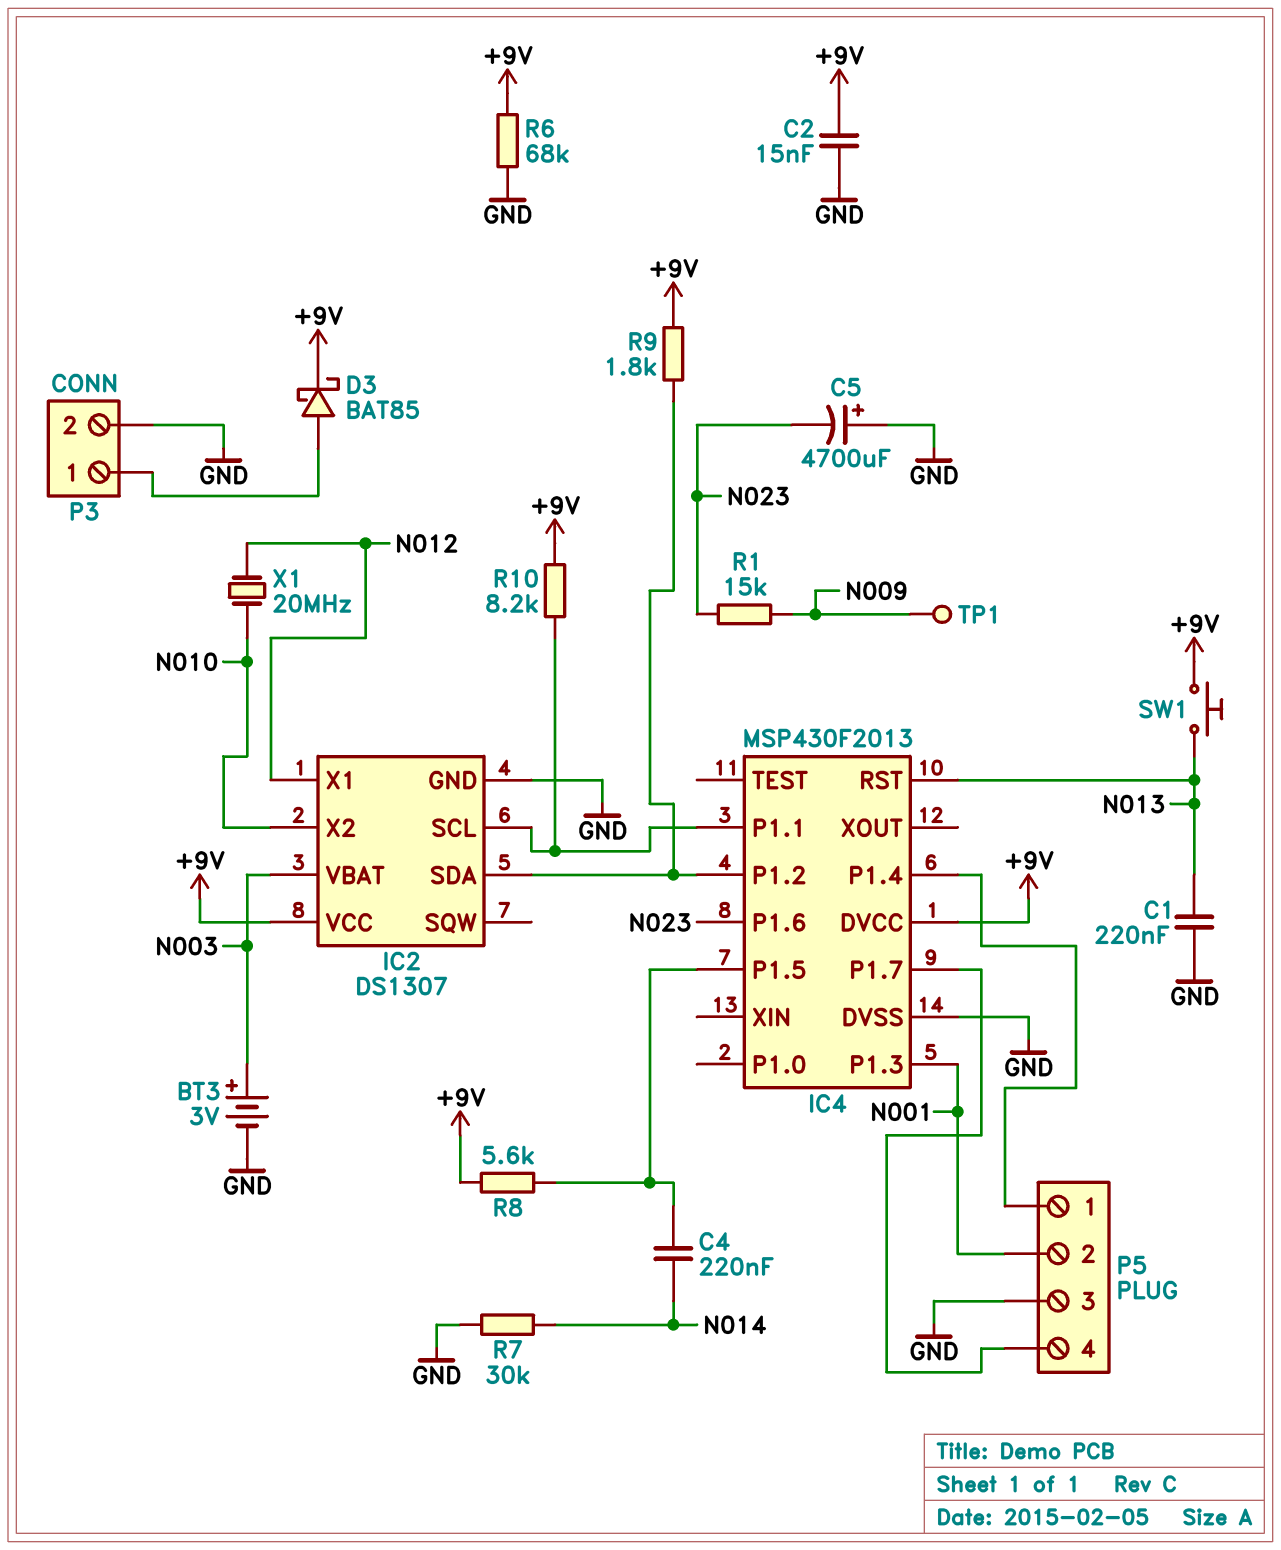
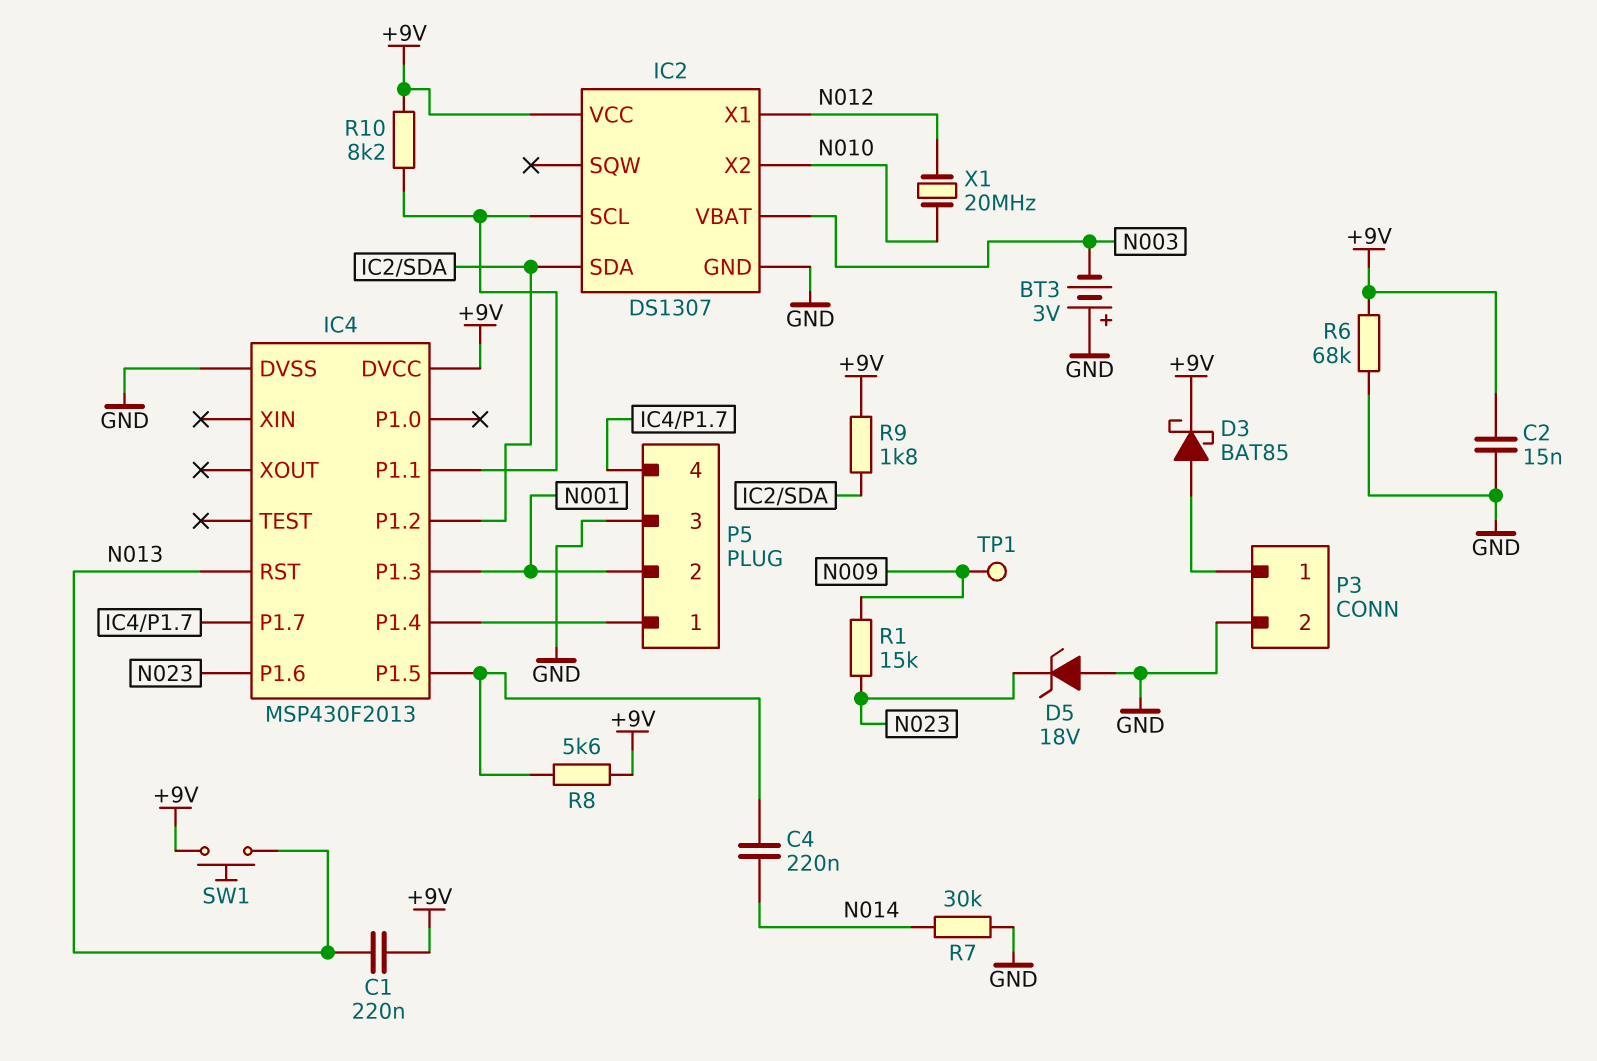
BT3: 3V (plus N003, minus GND) -> 3V (plus GND, minus N003)
C1: 220nF (GND, N013) -> 220nF (+9V, N013)
C5: 4700uF (plus GND, minus N023) -> none
D5: none -> zener 18V (A GND, K N023)

